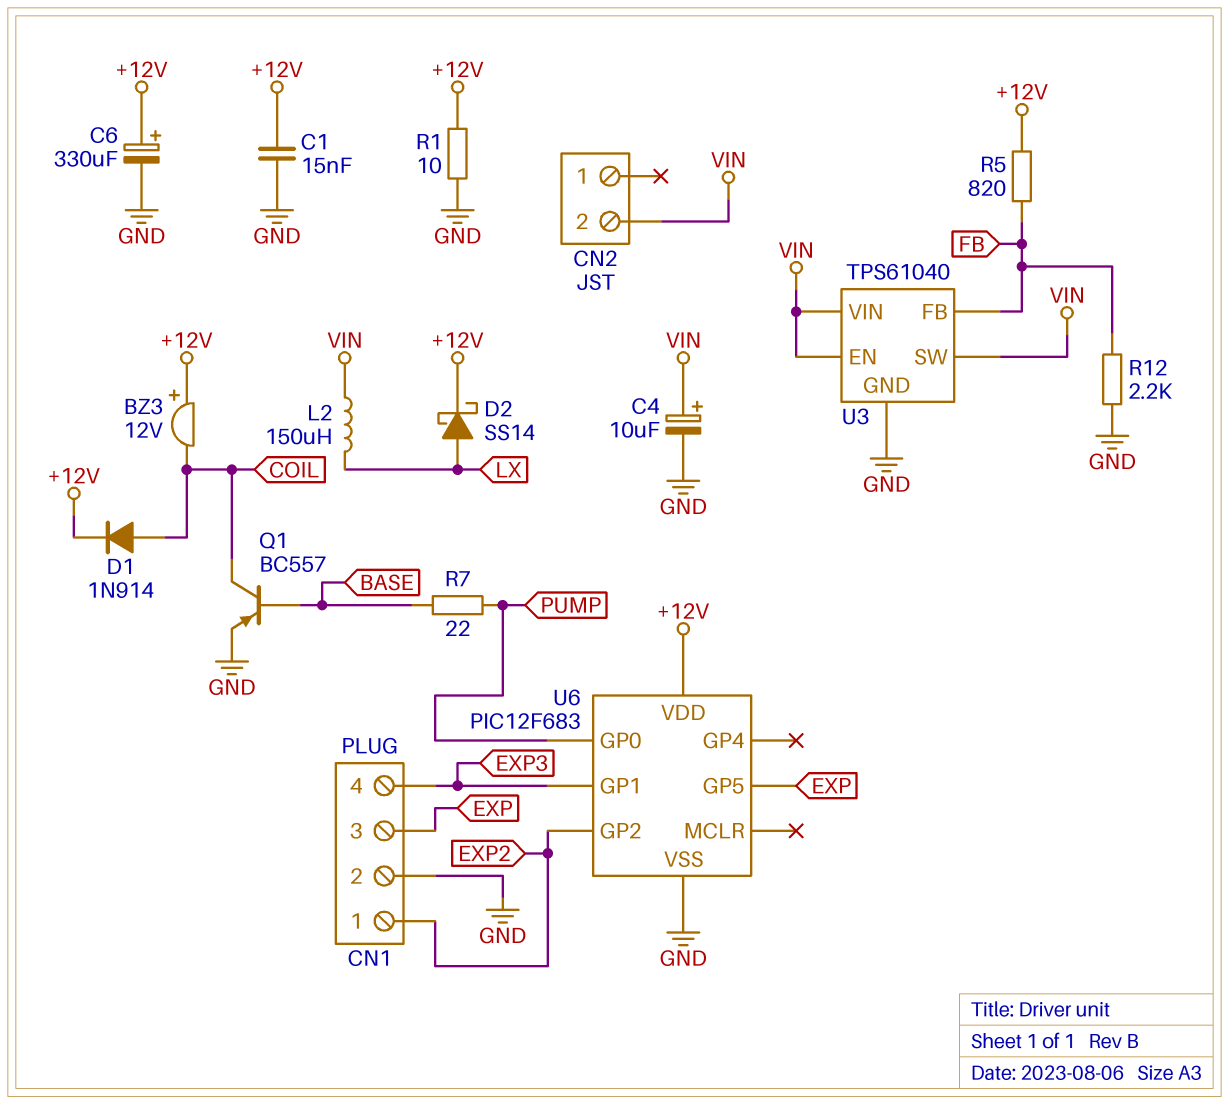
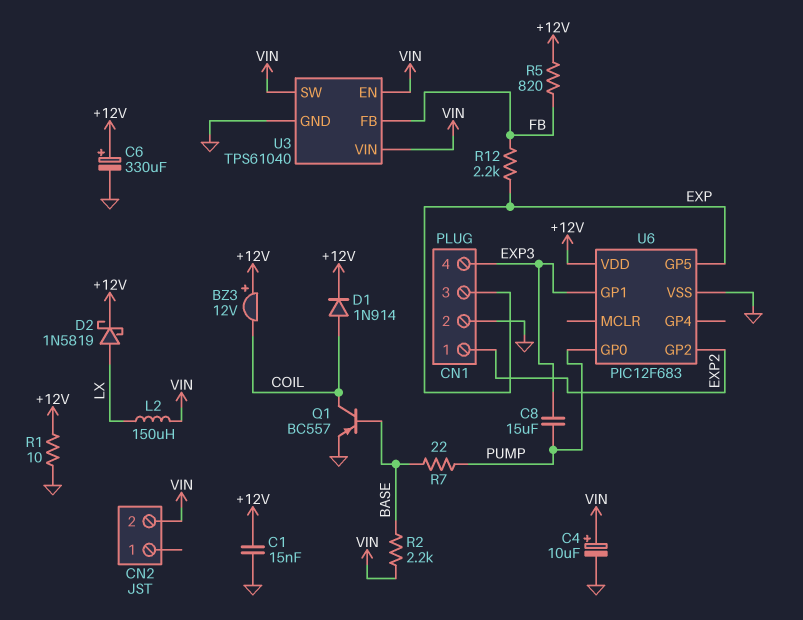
C8: none -> 15uF (EXP3, PUMP)
D2: schottky SS14 (A LX, K +12V) -> schottky 1N5819 (A LX, K +12V)
R2: none -> 2.2k (BASE, VIN)
R12: 2.2k (FB, GND) -> 2.2k (EXP, FB)

